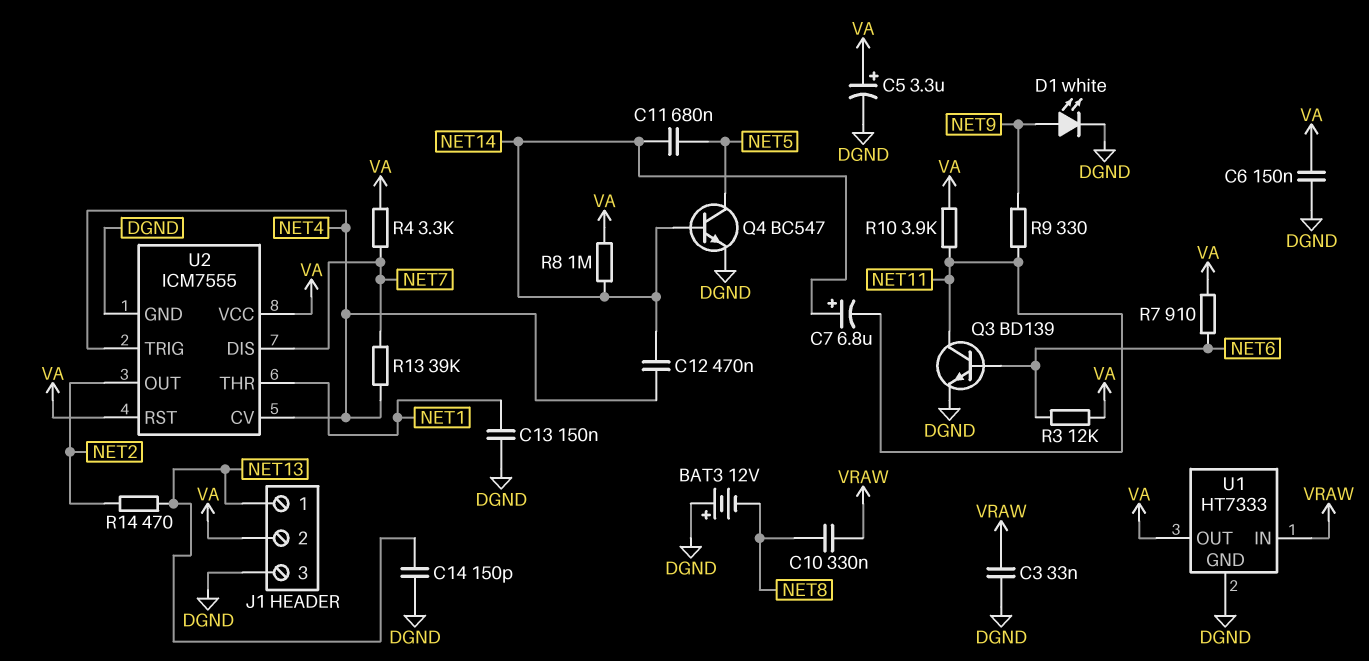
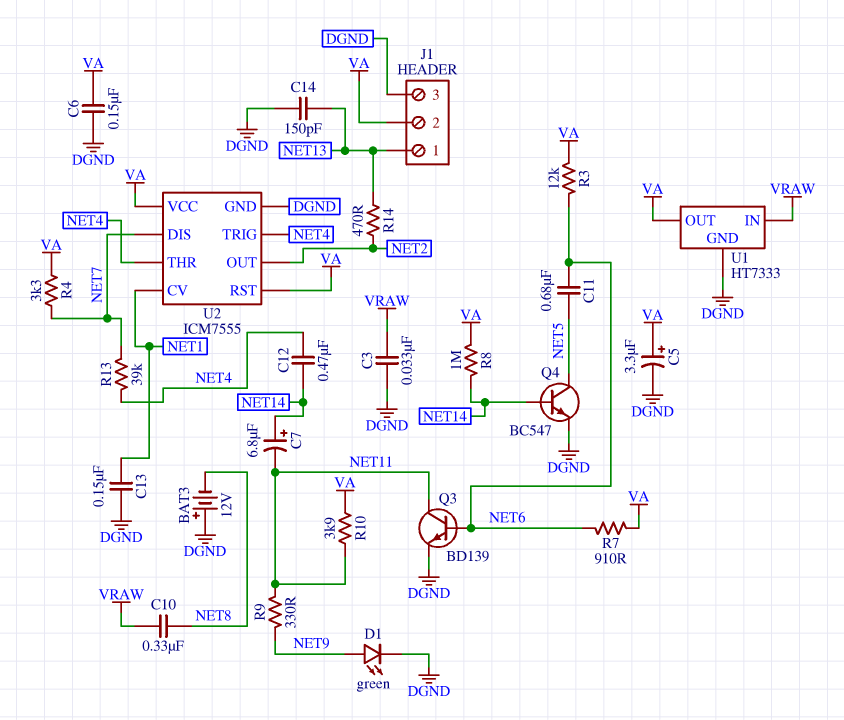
C11: 680nF (NET5, NET14) -> 680nF (NET5, NET6)
D1: LED white (A NET9, K DGND) -> LED green (A NET9, K DGND)
U2 pin CV: NET4 -> NET1
U2 pin THR: NET1 -> NET4

